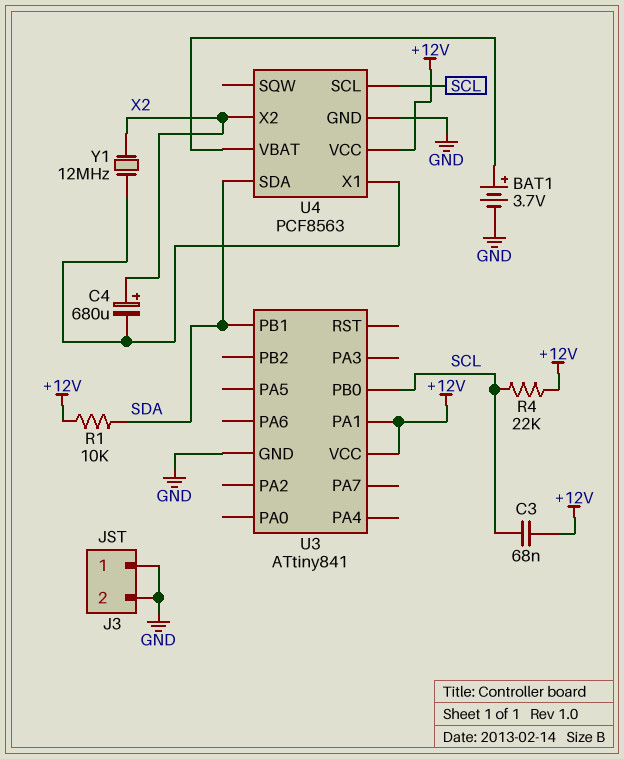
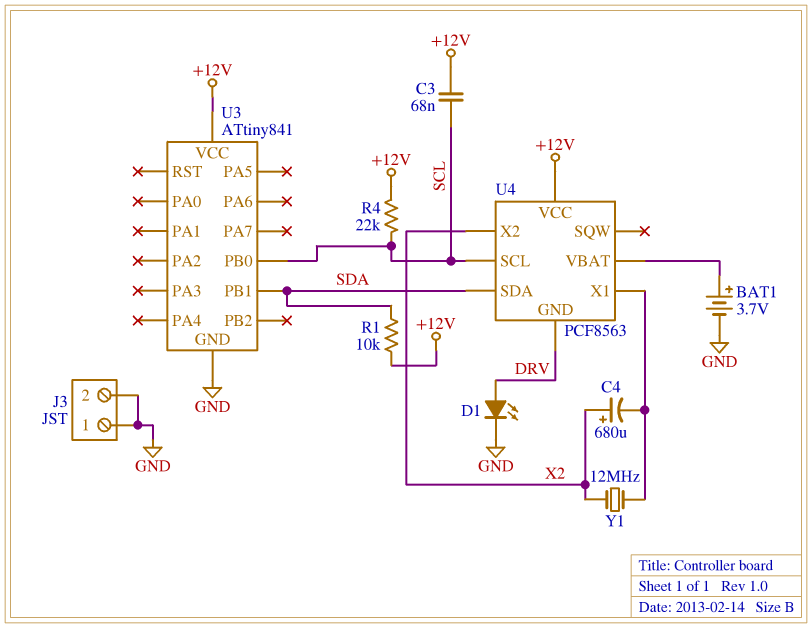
D1: none -> LED (A DRV, K GND)
U3 pin PA1: +12V -> none
U4 pin GND: GND -> DRV

